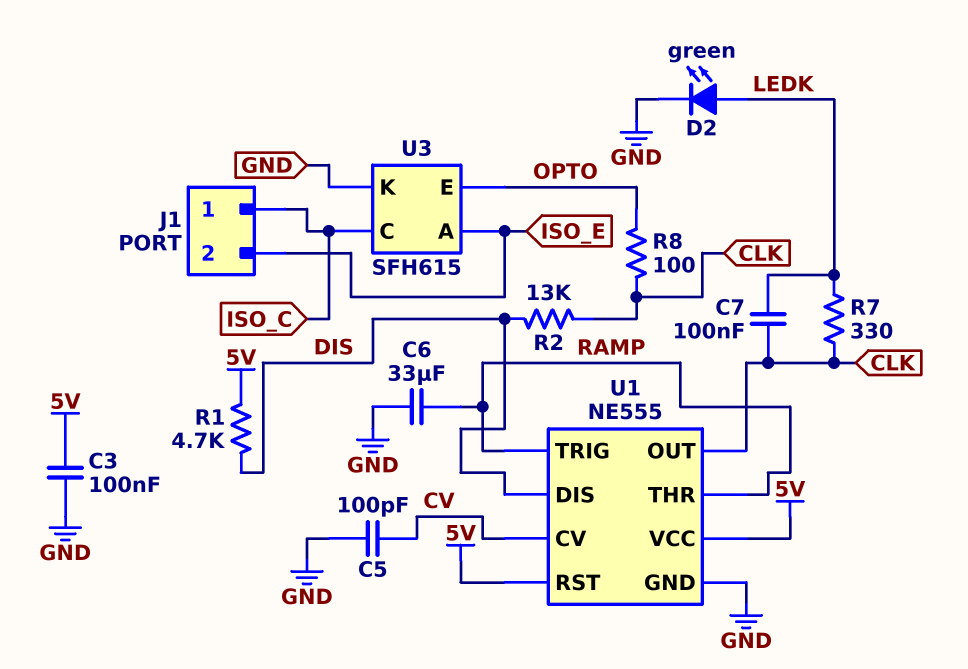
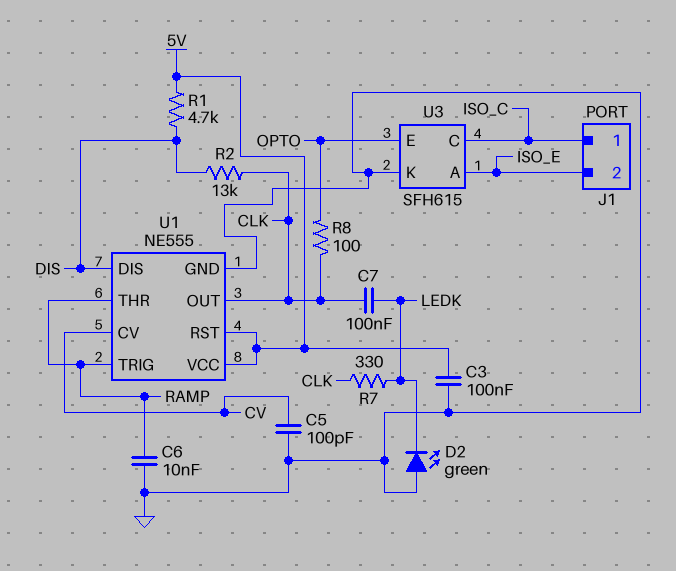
C6: 33uF (GND, RAMP) -> 10nF (GND, RAMP)
D2: LED green (A LEDK, K GND) -> LED green (A GND, K LEDK)

